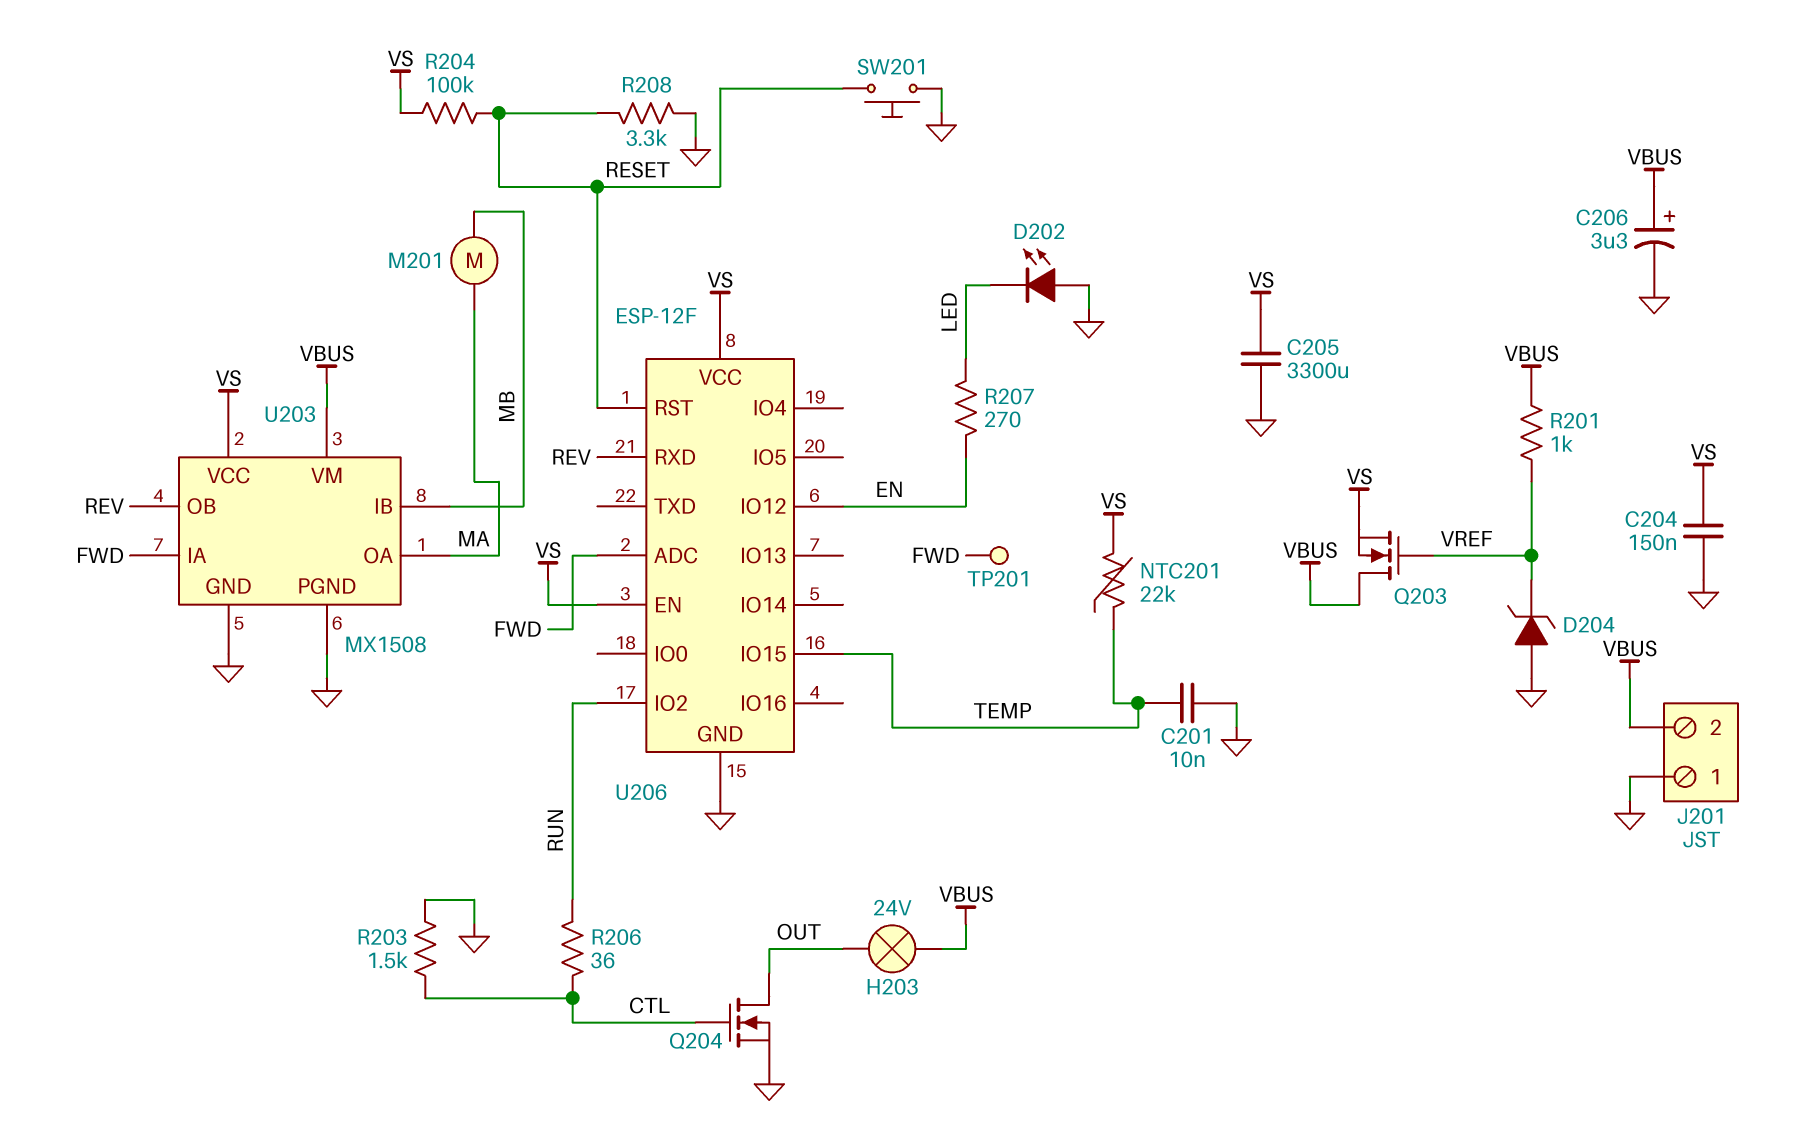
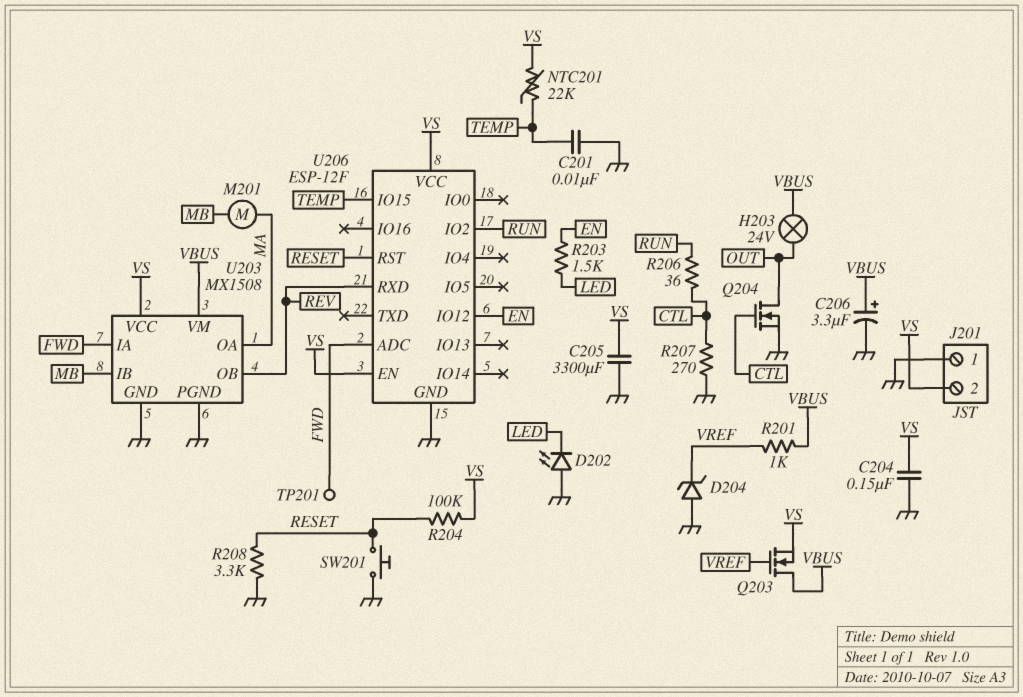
J201 pin 2: VBUS -> VS
R203: 1.5k (CTL, GND) -> 1.5k (EN, LED)
R207: 270 (EN, LED) -> 270 (CTL, GND)

